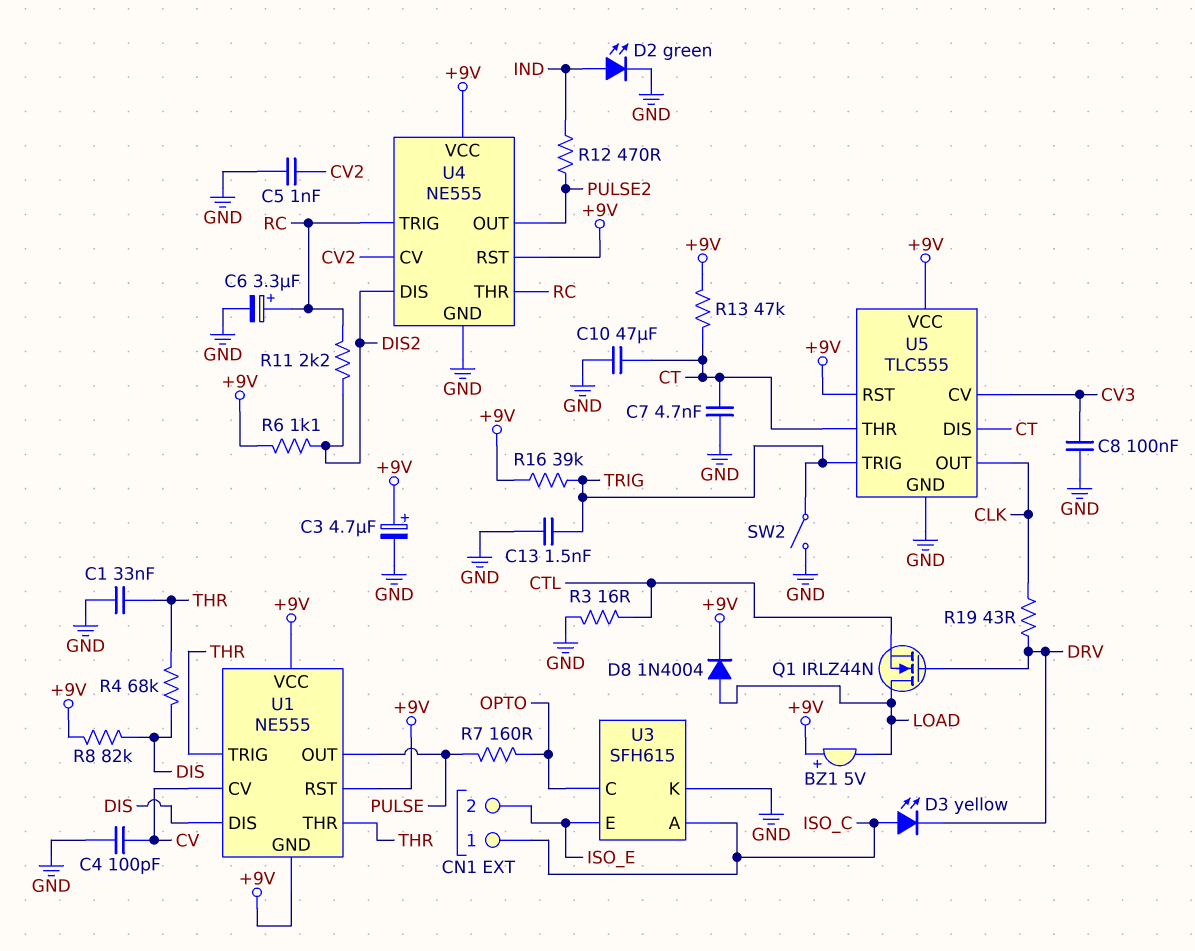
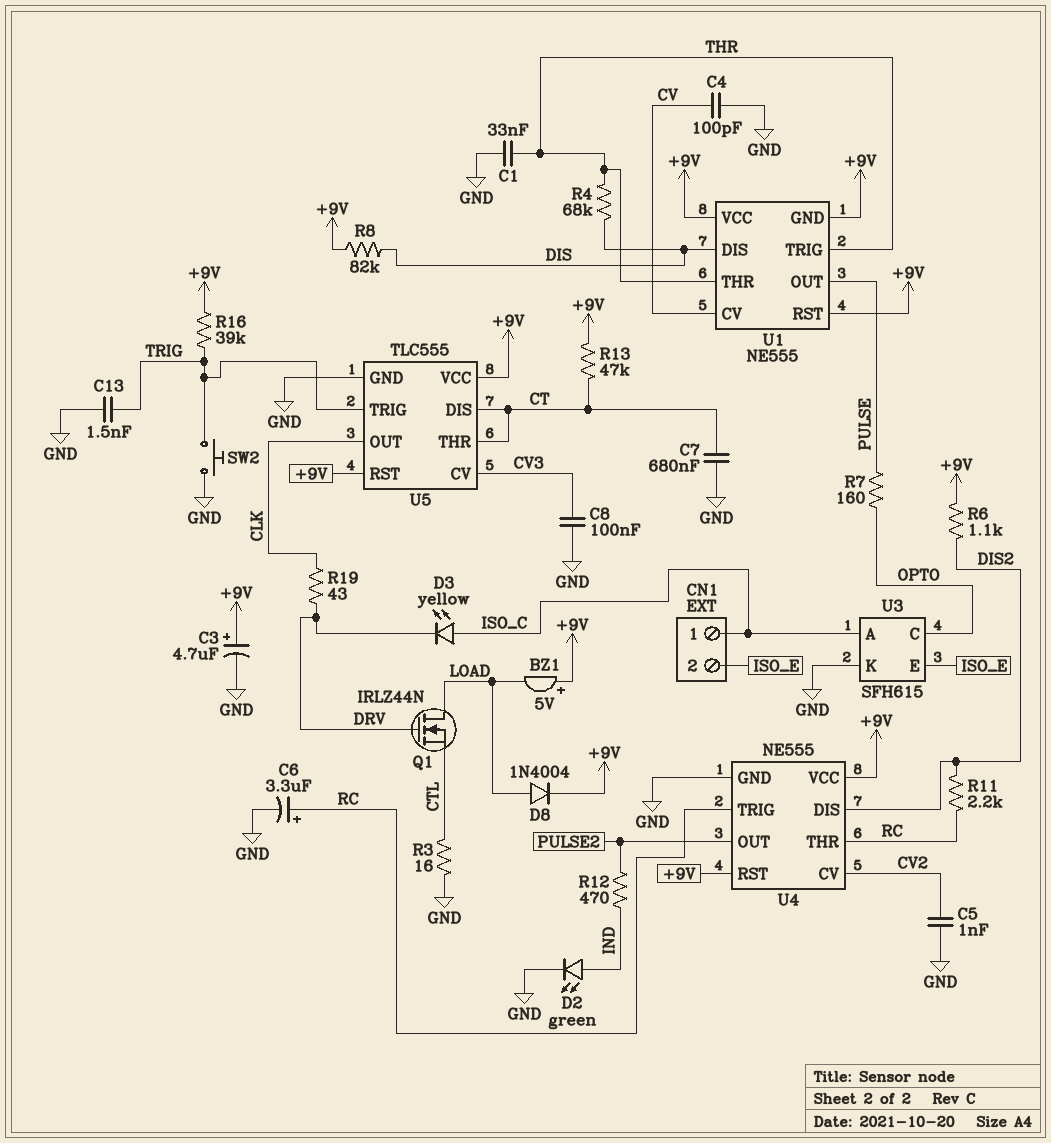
C7: 4.7nF (CT, GND) -> 680nF (CT, GND)
C10: 47uF (CT, GND) -> none
SW2: switch (GND, TRIG) -> button (GND, TRIG)

